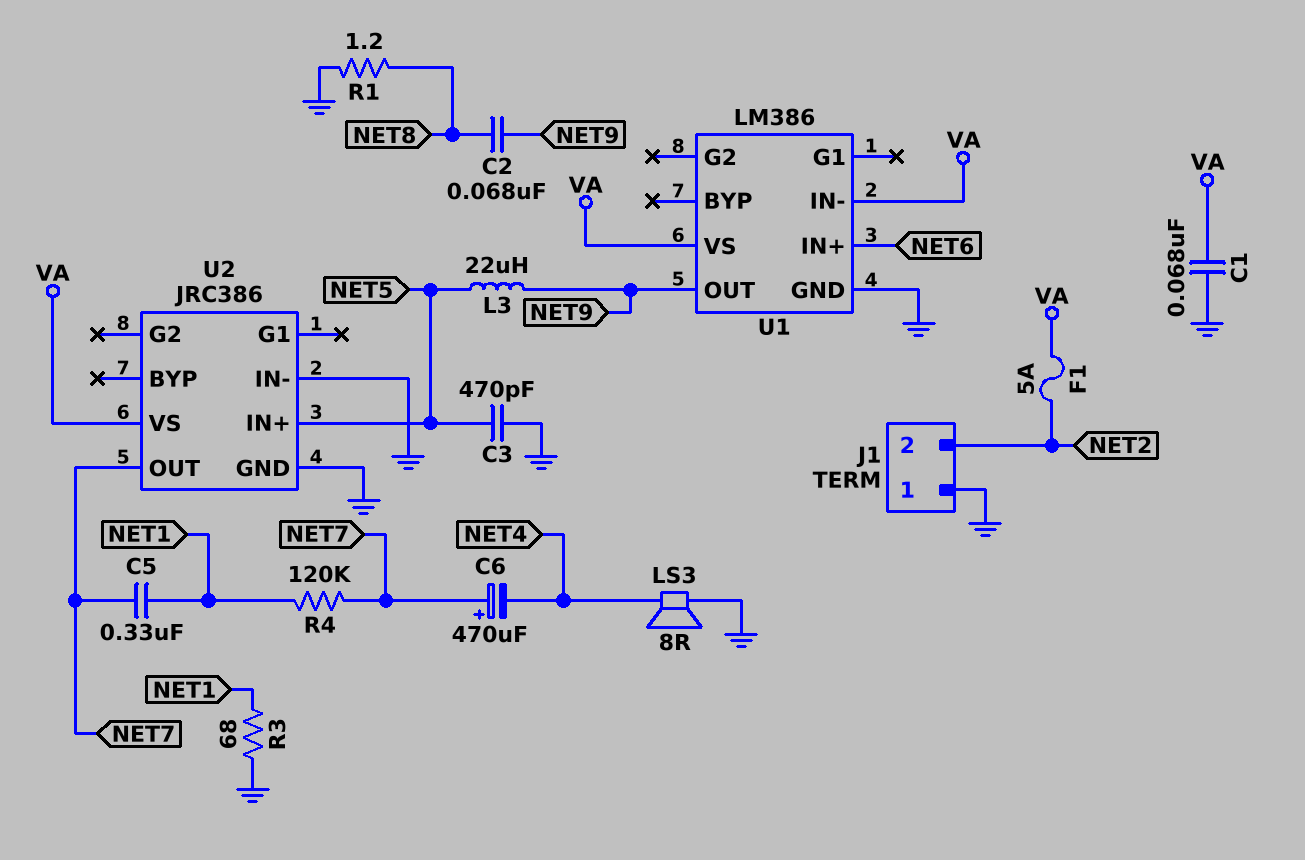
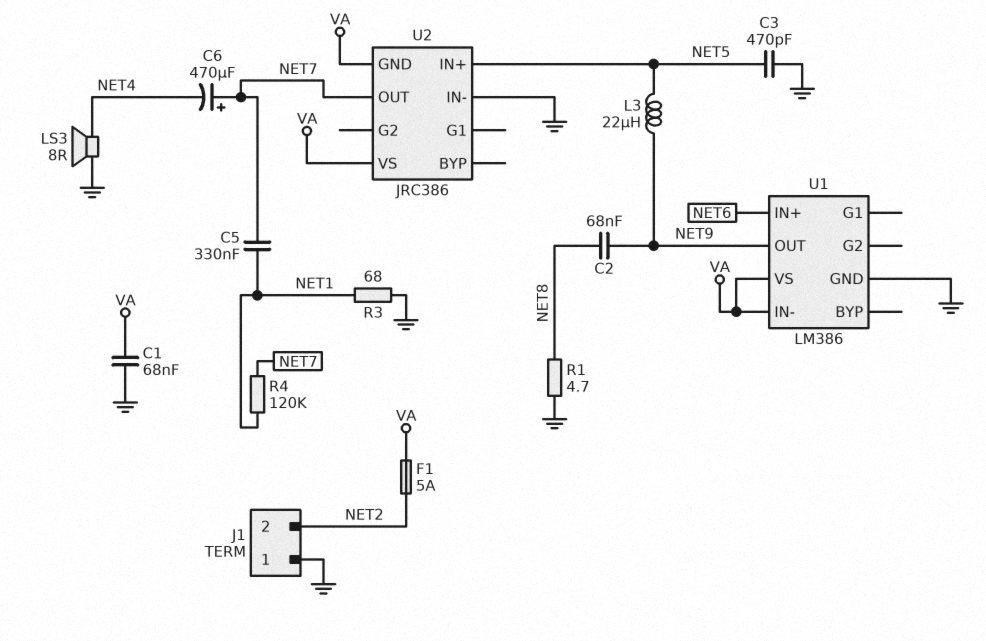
R1: 1.2 (GND, NET8) -> 4.7 (GND, NET8)
U2 pin GND: GND -> VA

